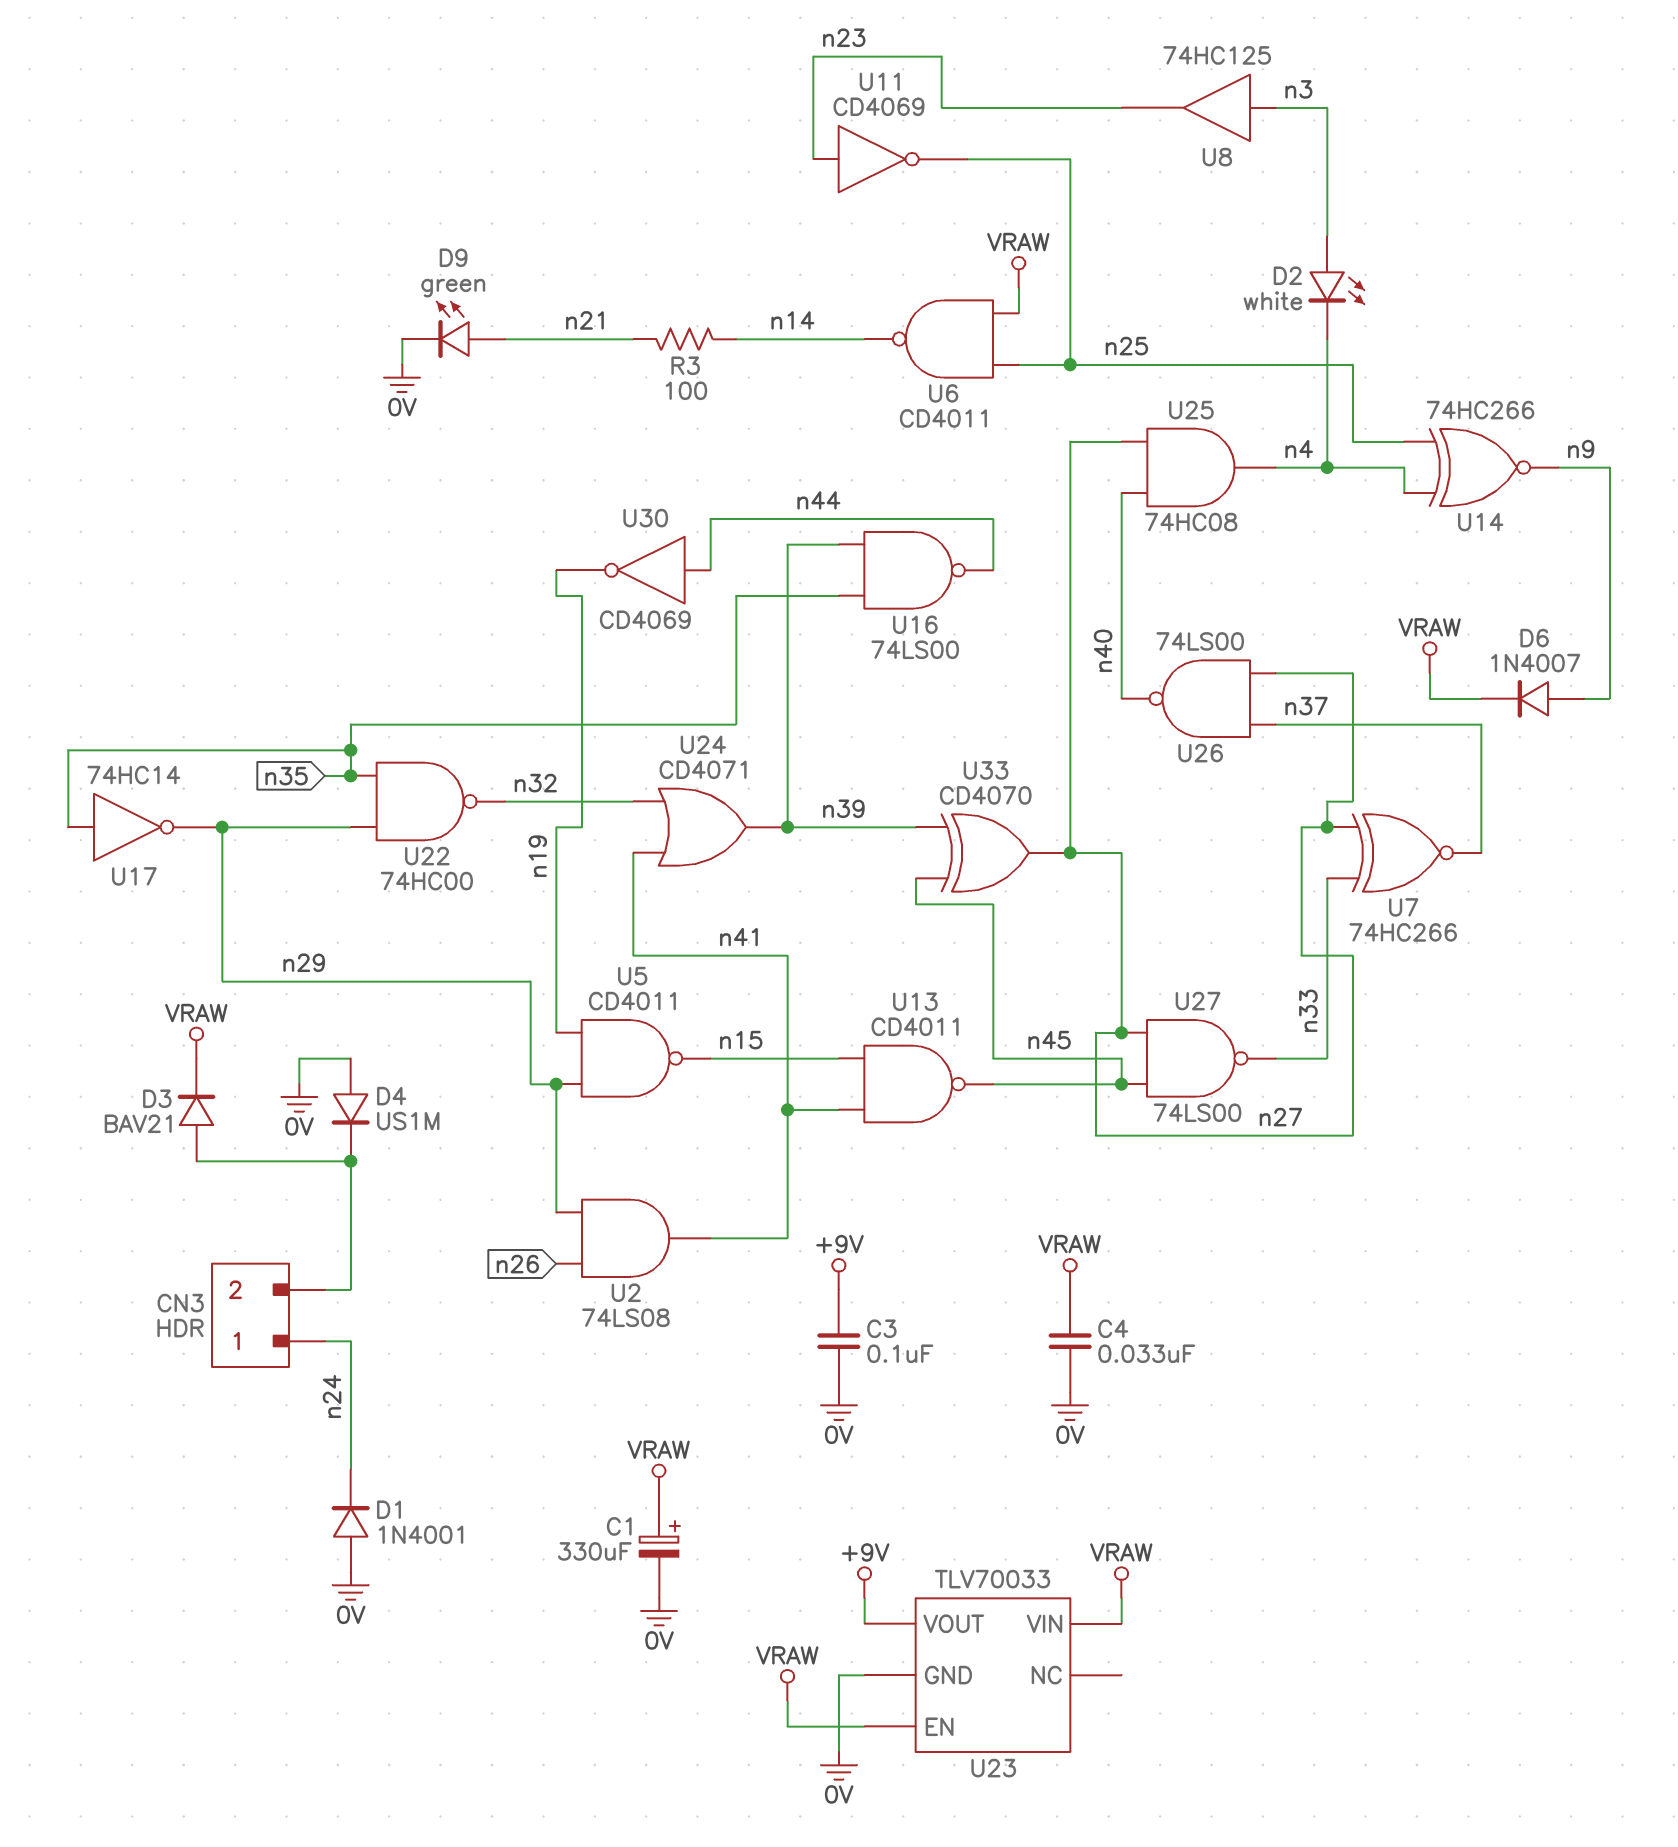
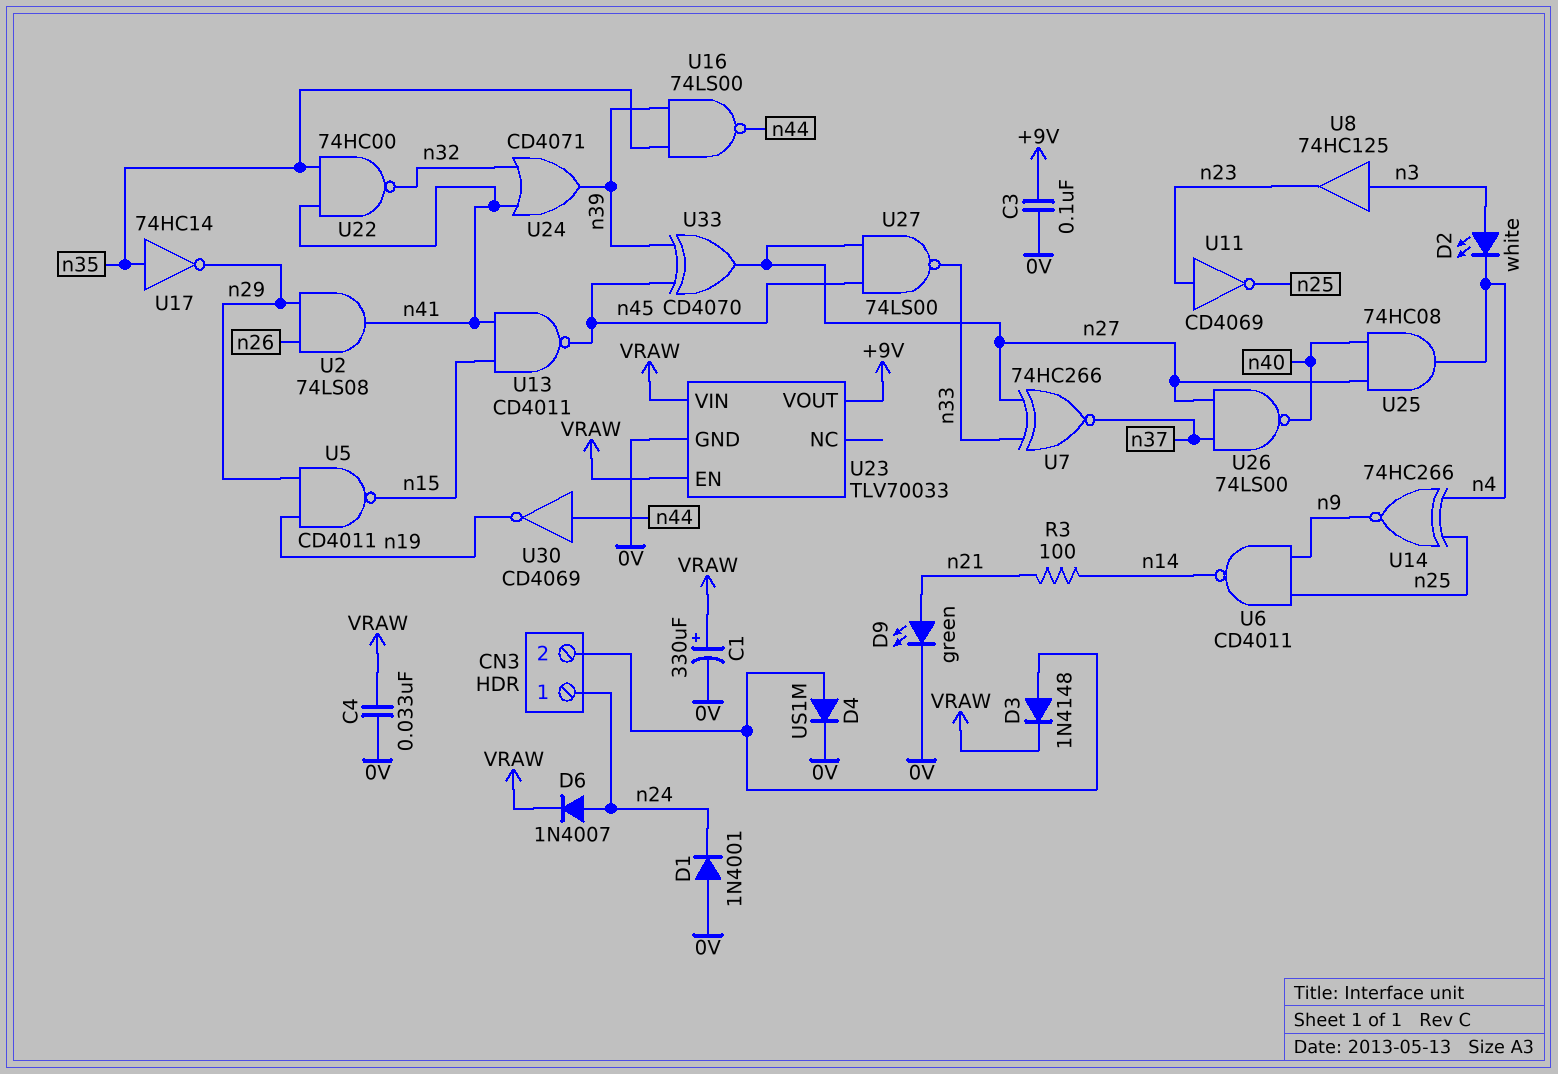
D3: diode BAV21 (A CN3/2, K VRAW) -> diode 1N4148 (A CN3/2, K VRAW)
D4: diode US1M (A 0V, K CN3/2) -> diode US1M (A CN3/2, K 0V)
D6: diode 1N4007 (A n9, K VRAW) -> diode 1N4007 (A n24, K VRAW)
U6: NAND CD4011 (in VRAW, in n25, out n14) -> NAND CD4011 (in n9, in n25, out n14)
U22: NAND 74HC00 (in n29, in n35, out n32) -> NAND 74HC00 (in n35, in n41, out n32)

